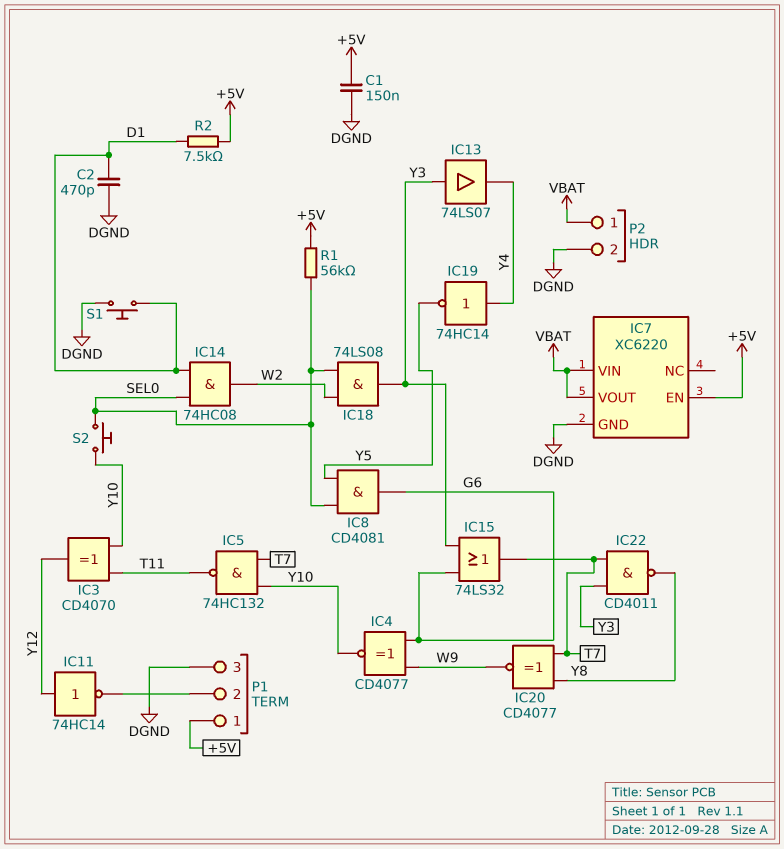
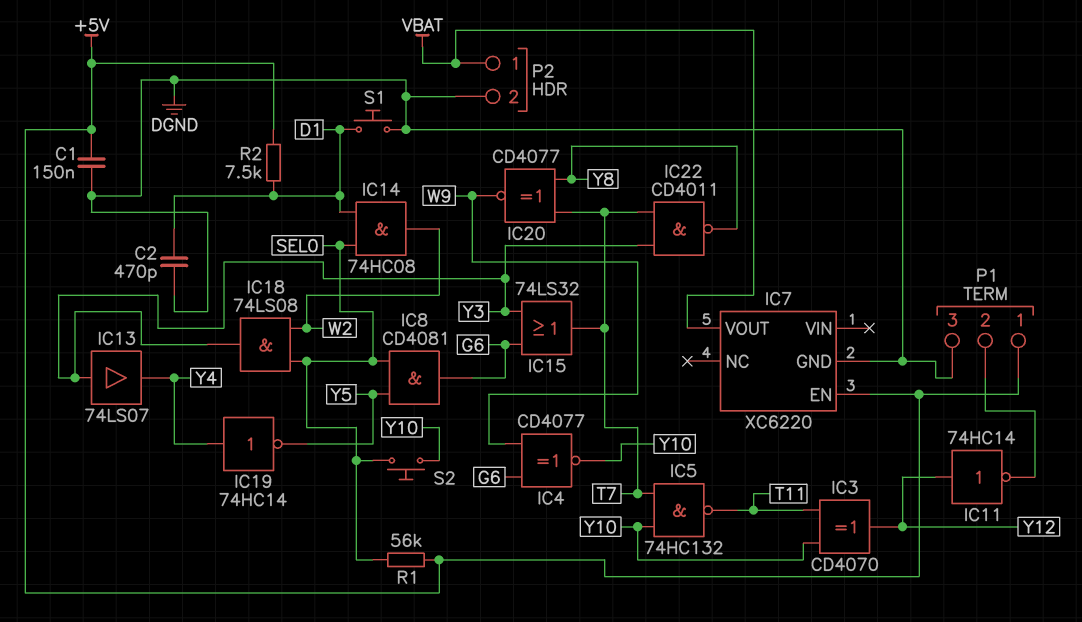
IC7 pin VIN: VBAT -> none

